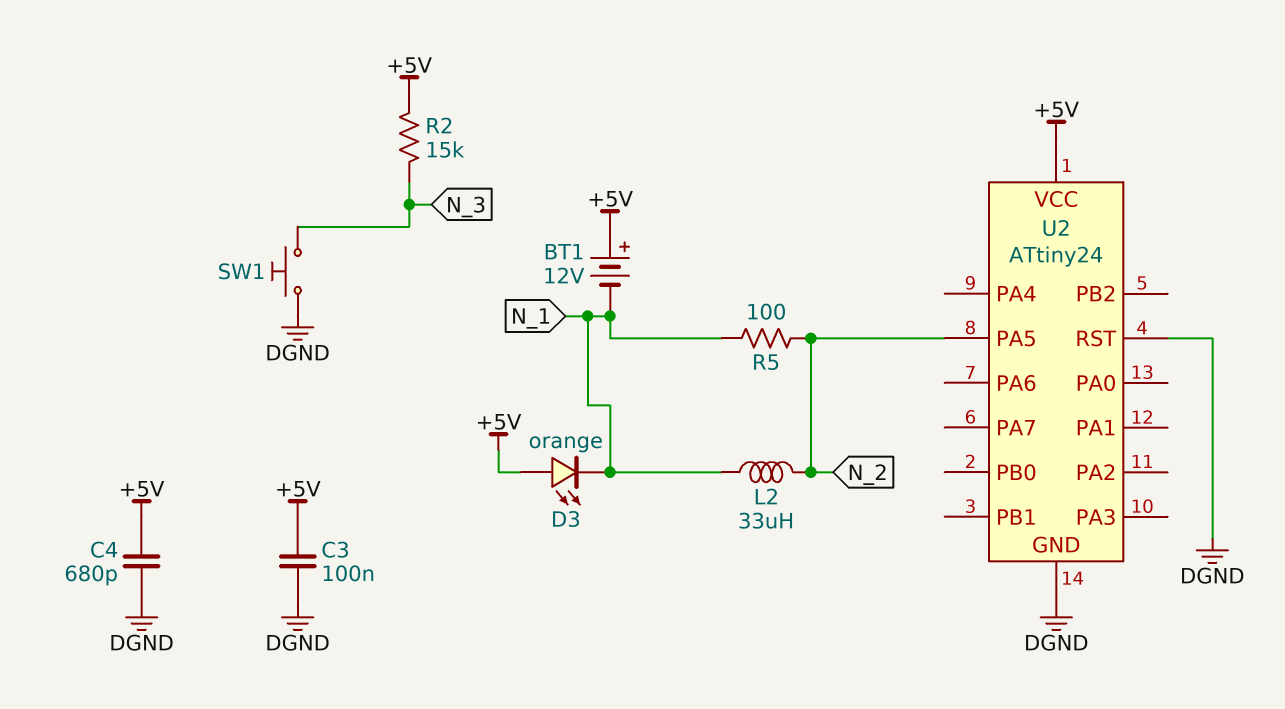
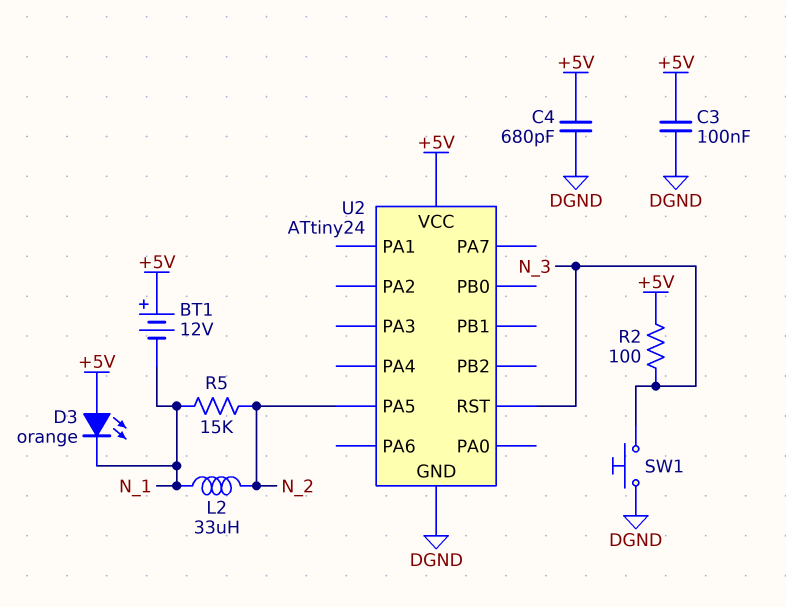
R2: 15k (+5V, N_3) -> 100 (+5V, N_3)
R5: 100 (N_1, N_2) -> 15k (N_1, N_2)
U2 pin RST: DGND -> N_3

